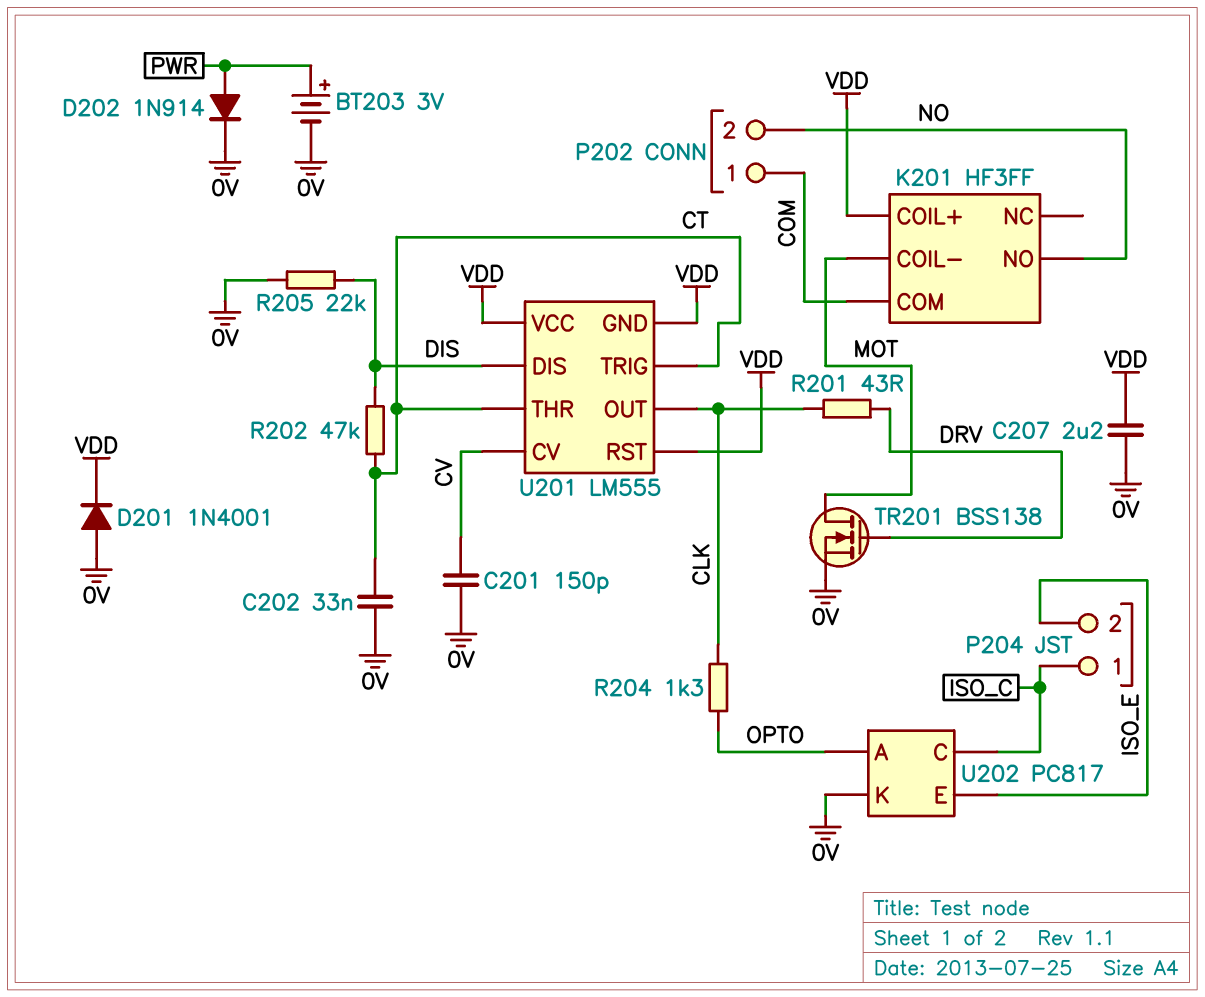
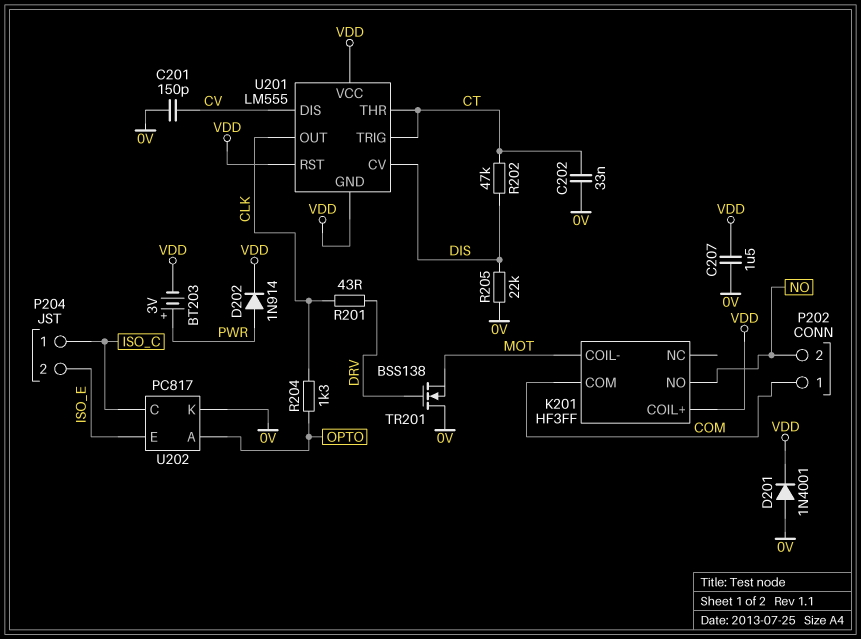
BT203: 3V (plus PWR, minus 0V) -> 3V (plus PWR, minus VDD)
C207: 2.2uF (0V, VDD) -> 1.5uF (0V, VDD)
D202: diode 1N914 (A PWR, K 0V) -> diode 1N914 (A PWR, K VDD)
TR201: NMOS BSS138 (G DRV, D MOT, S 0V) -> NMOS BSS138 (G DRV, D 0V, S MOT)
U201 pin CV: CV -> DIS
U201 pin DIS: DIS -> CV

